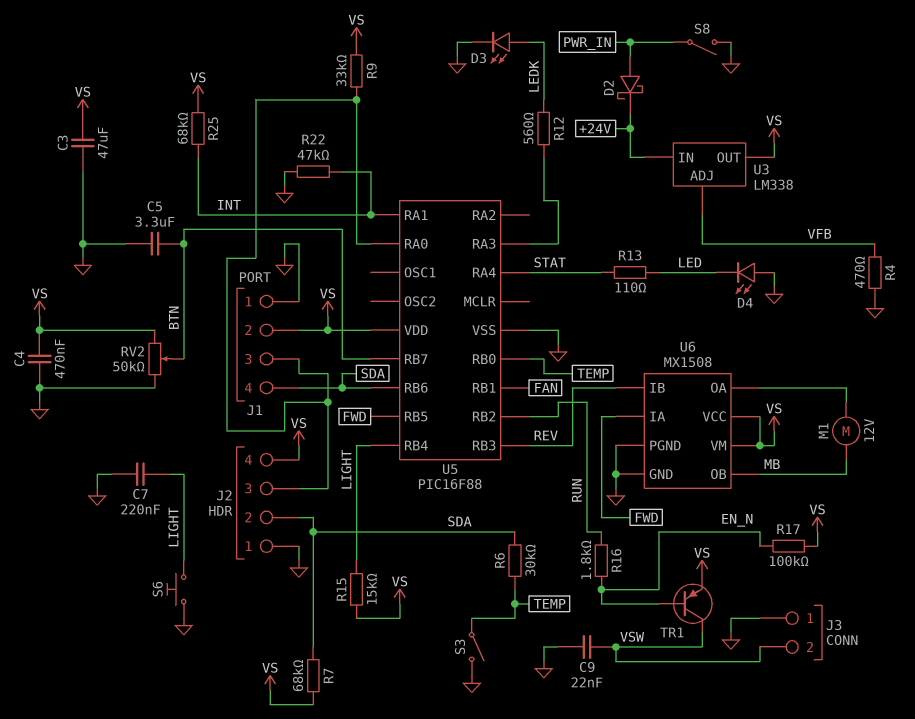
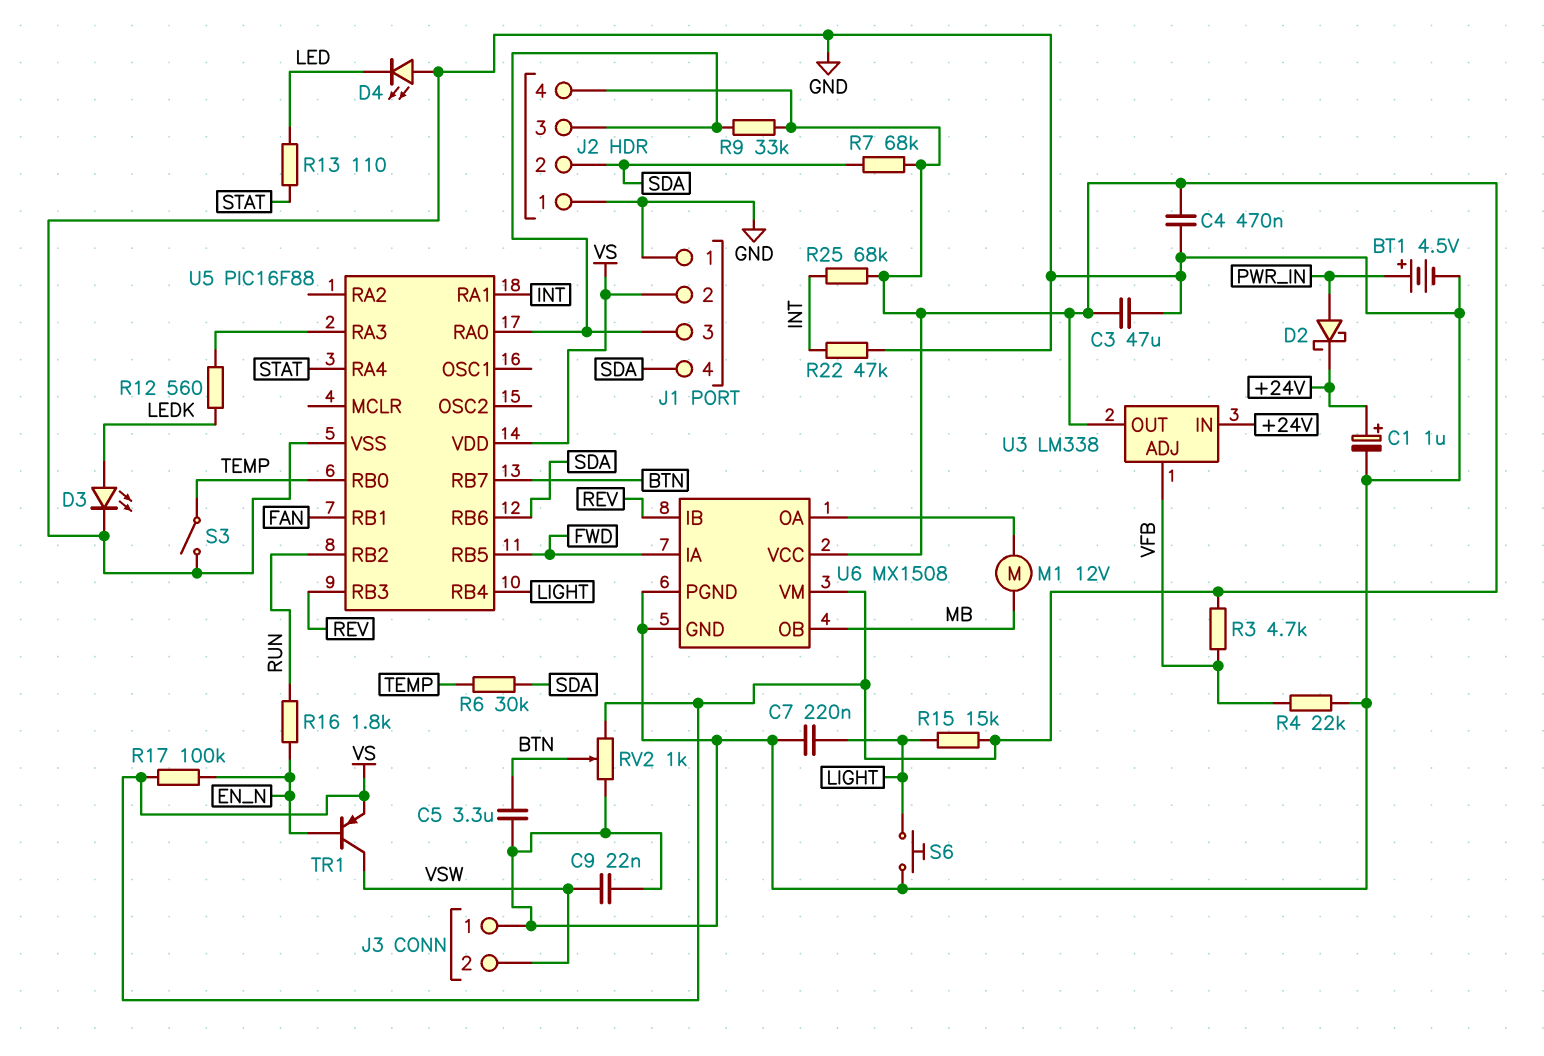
BT1: none -> 4.5V (plus PWR_IN, minus GND)
C1: none -> 1uF (plus +24V, minus GND)
R3: none -> 4.7k (VFB, VS)
R4: 470 (GND, VFB) -> 22k (GND, VFB)
RV2: 50k (GND, VS, wiper BTN) -> 1k (GND, VS, wiper BTN)
S8: switch (GND, PWR_IN) -> none

